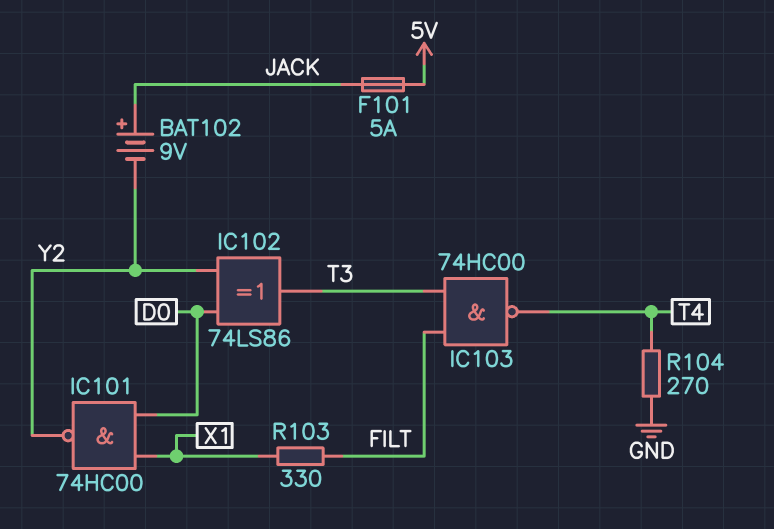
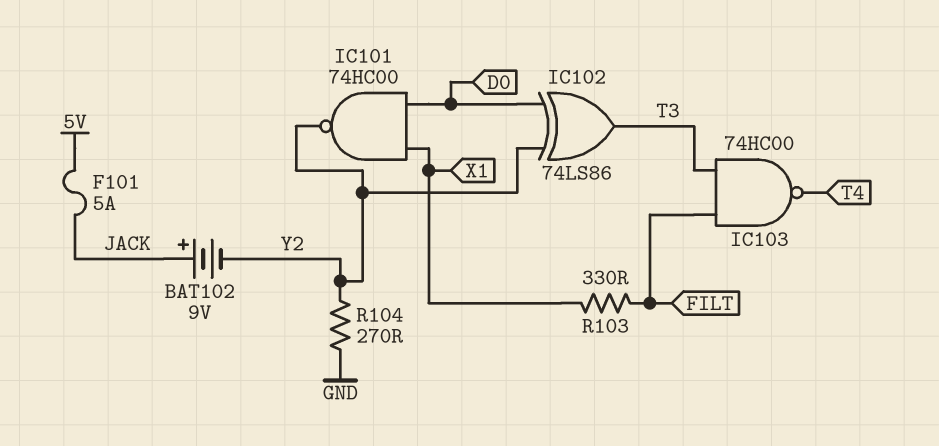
R104: 270 (GND, T4) -> 270 (GND, Y2)

